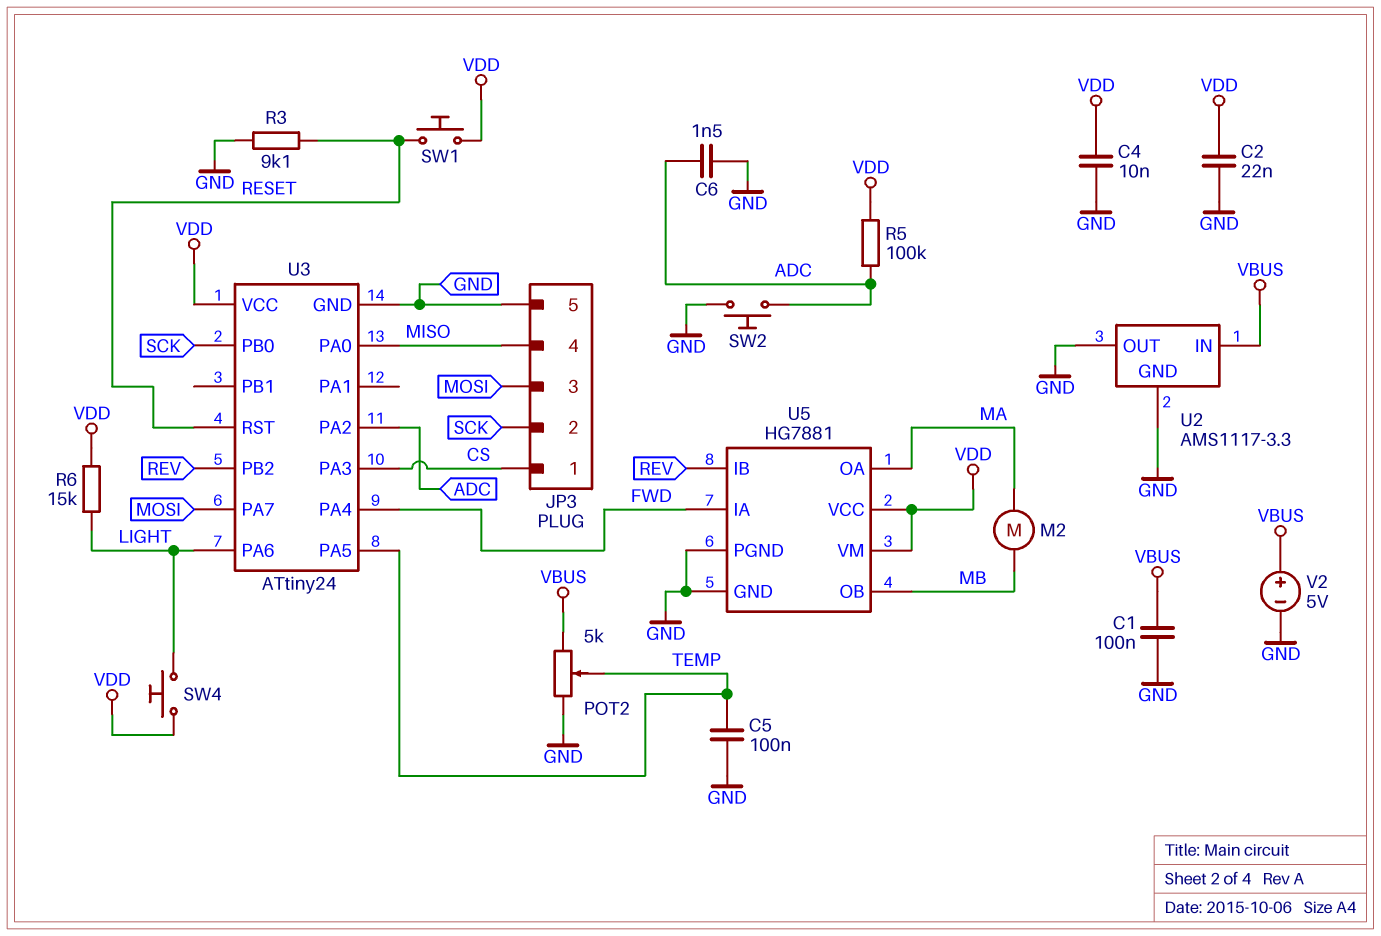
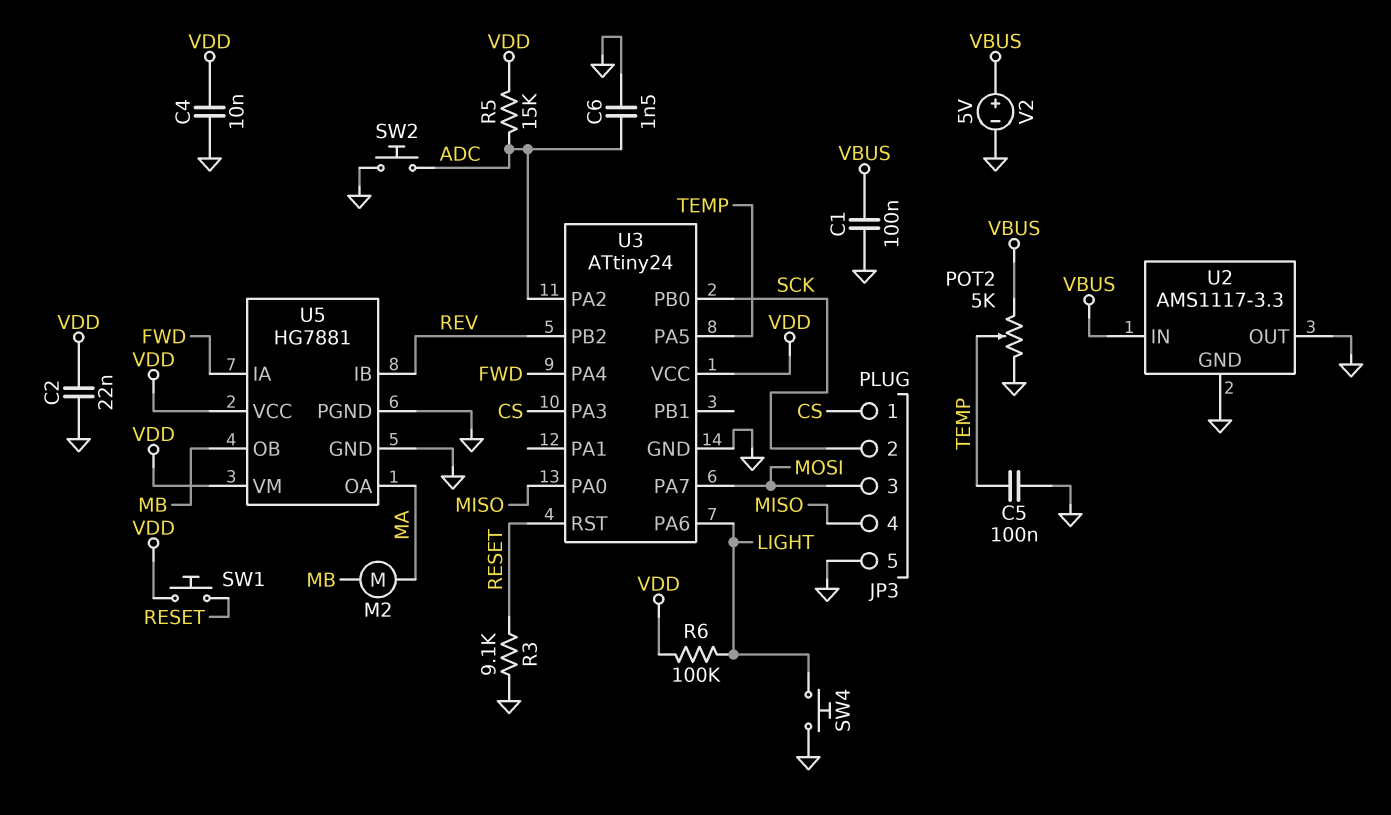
R5: 100k (ADC, VDD) -> 15k (ADC, VDD)
R6: 15k (LIGHT, VDD) -> 100k (LIGHT, VDD)
SW4: button (LIGHT, VDD) -> button (GND, LIGHT)

